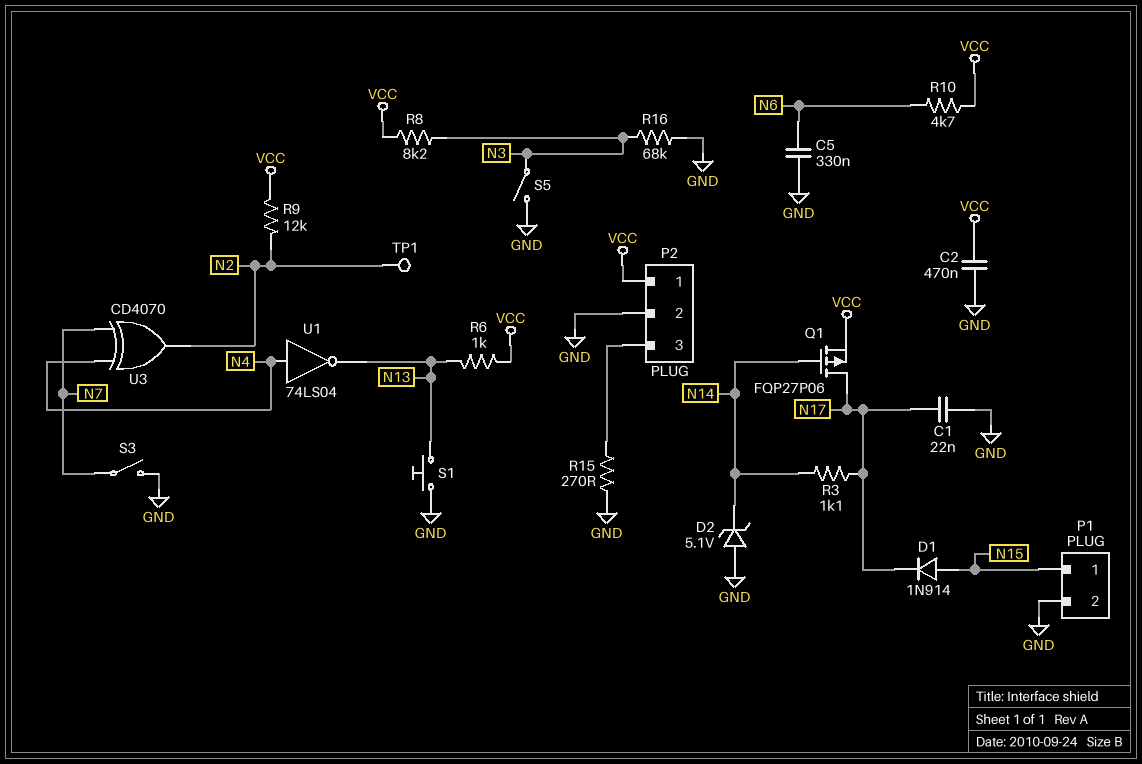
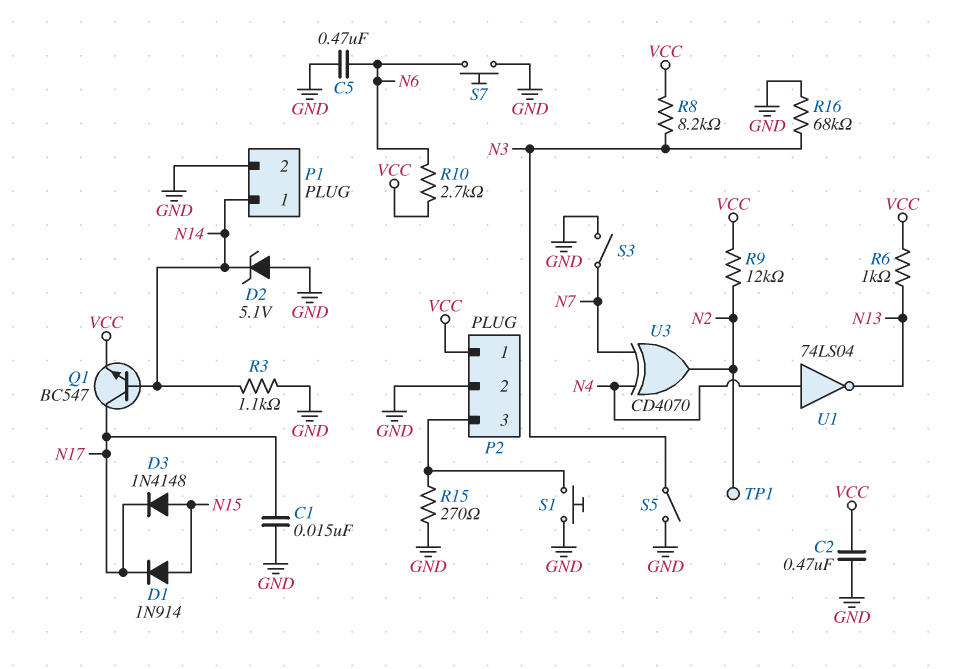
C1: 22nF (GND, N17) -> 15nF (GND, N17)
C5: 330nF (GND, N6) -> 470nF (GND, N6)
D3: none -> diode 1N4148 (A N15, K N17)
P1 pin 1: N15 -> N14
Q1: PMOS FQP27P06 (G N14, D N17, S VCC) -> NPN BC547 (B N14, C N17, E VCC)
R3: 1.1k (N14, N17) -> 1.1k (GND, N14)
R10: 4.7k (N6, VCC) -> 2.7k (N6, VCC)
S1: button (GND, N13) -> button (GND, P2/3)
S7: none -> button (GND, N6)

